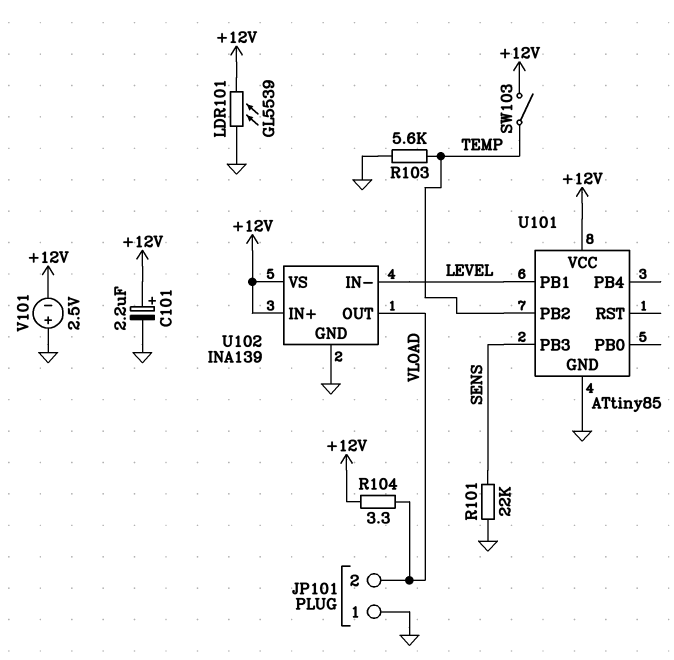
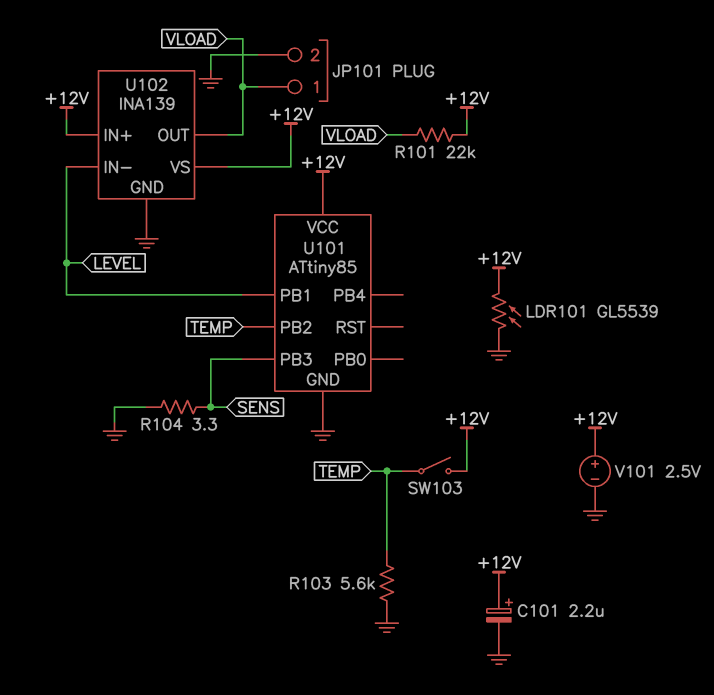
JP101 pin 1: GND -> VLOAD
JP101 pin 2: VLOAD -> GND
R101: 22k (GND, SENS) -> 22k (+12V, VLOAD)
R104: 3.3 (+12V, VLOAD) -> 3.3 (GND, SENS)
V101: 2.5V (plus GND, minus +12V) -> 2.5V (plus +12V, minus GND)

